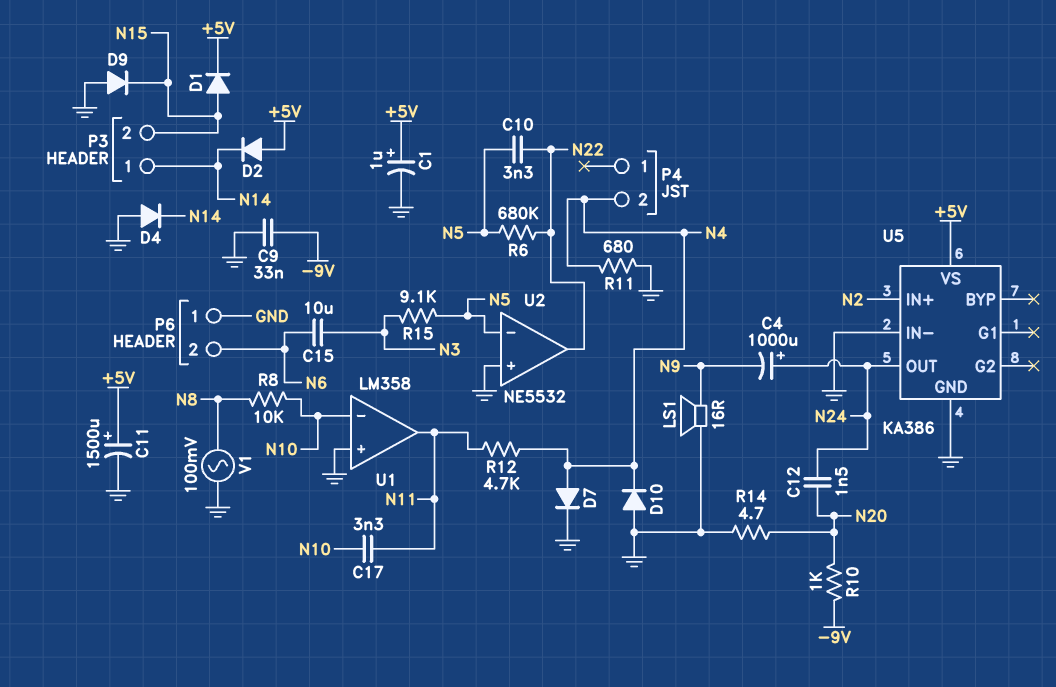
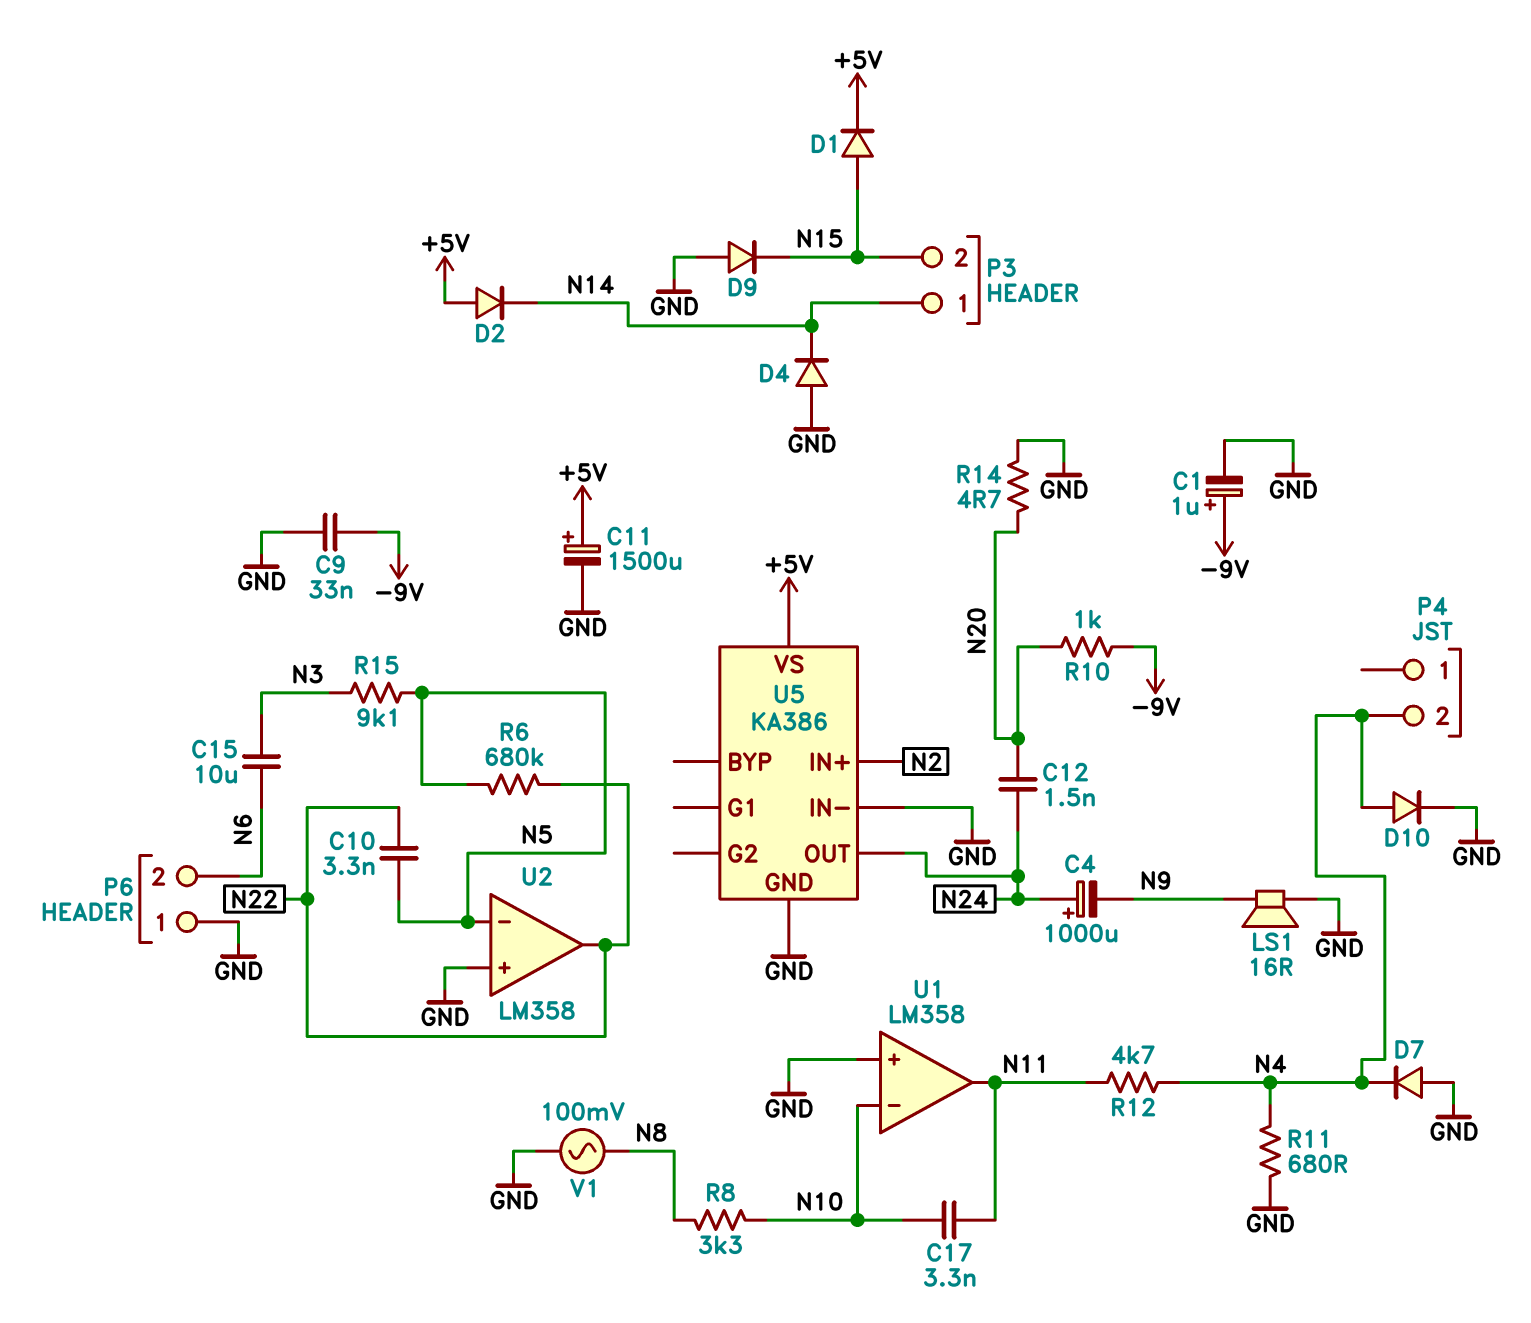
C1: 1uF (plus +5V, minus GND) -> 1uF (plus -9V, minus GND)
D7: diode (A N4, K GND) -> diode (A GND, K N4)
D10: diode (A GND, K N4) -> diode (A N4, K GND)
R8: 10k (N8, N10) -> 3.3k (N8, N10)
U2: NE5532 -> LM358

